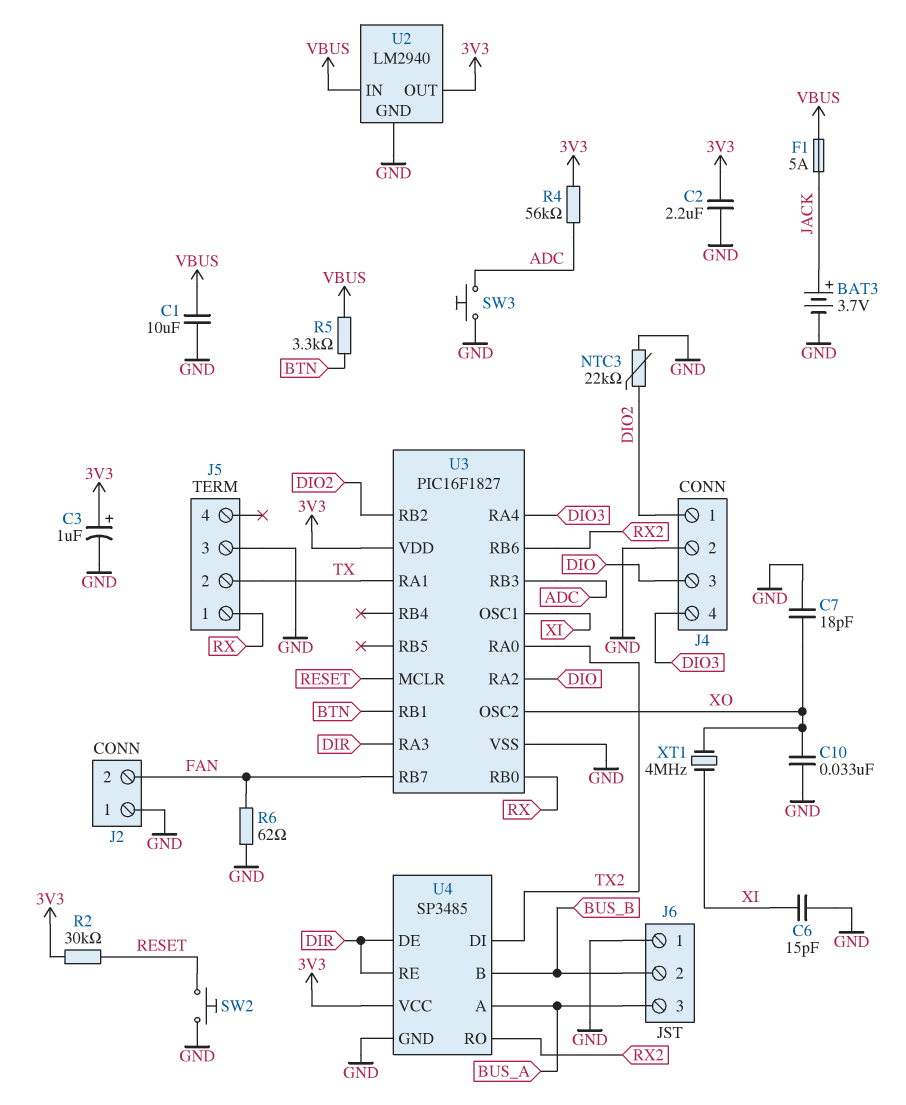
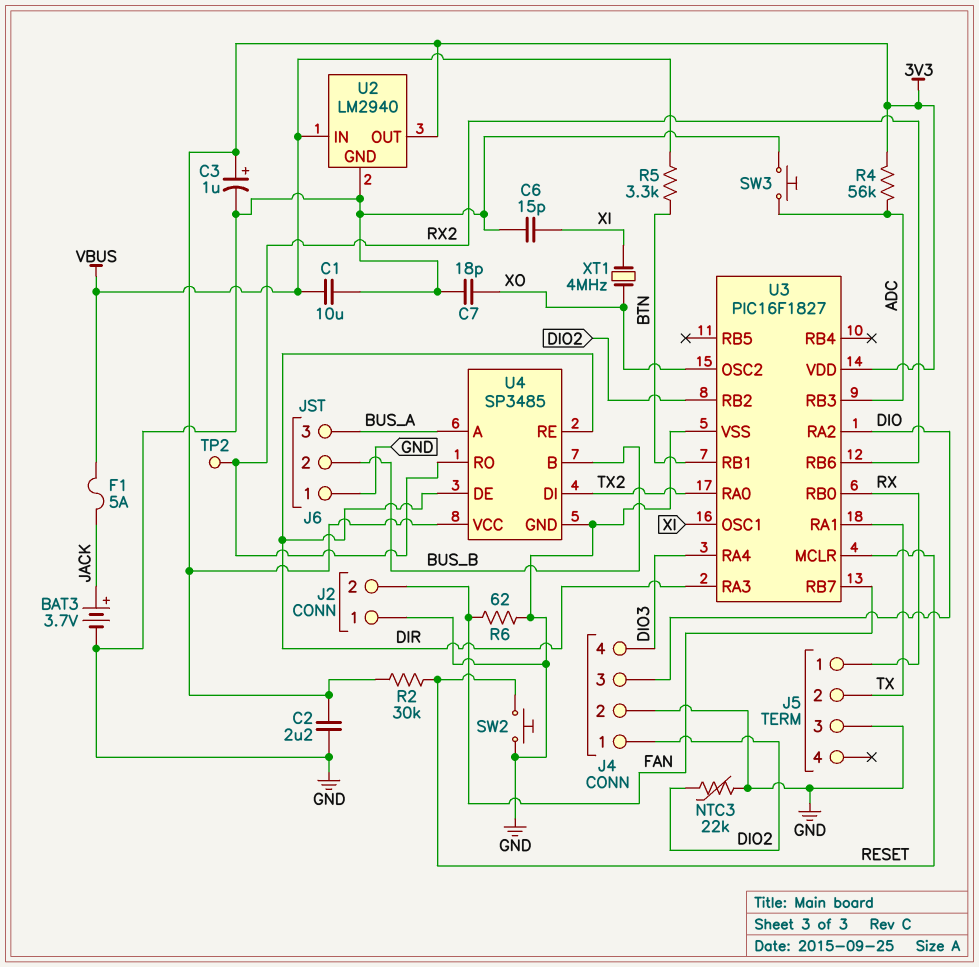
C10: 33nF (GND, XO) -> none
TP2: none -> test point (RX2)

